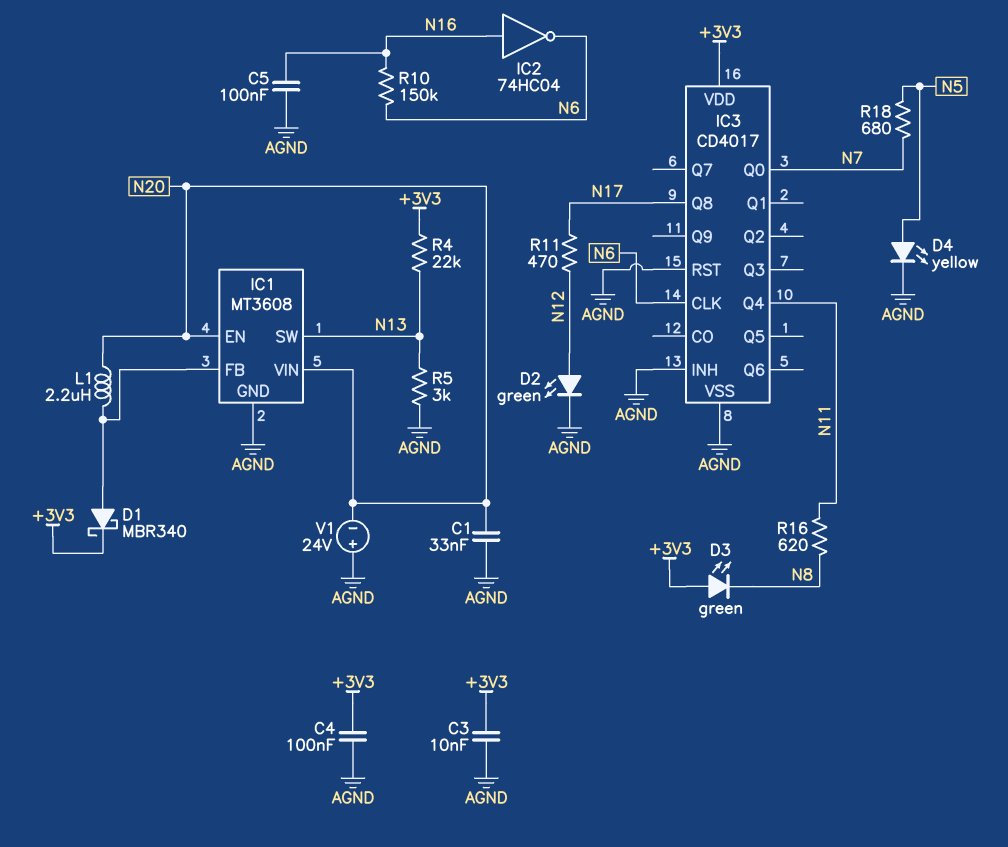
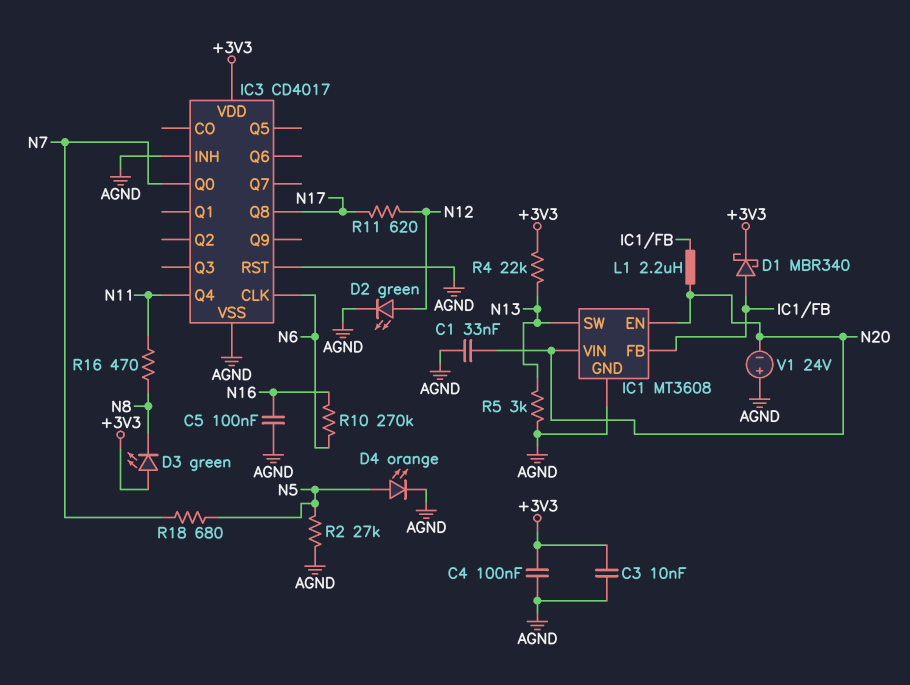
D4: LED yellow (A N5, K AGND) -> LED orange (A N5, K AGND)
IC2: NOT 74HC04 (in N16, out N6) -> none
R2: none -> 27k (AGND, N5)
R10: 150k (N6, N16) -> 270k (N6, N16)
R11: 470 (N12, N17) -> 620 (N12, N17)
R16: 620 (N8, N11) -> 470 (N8, N11)

